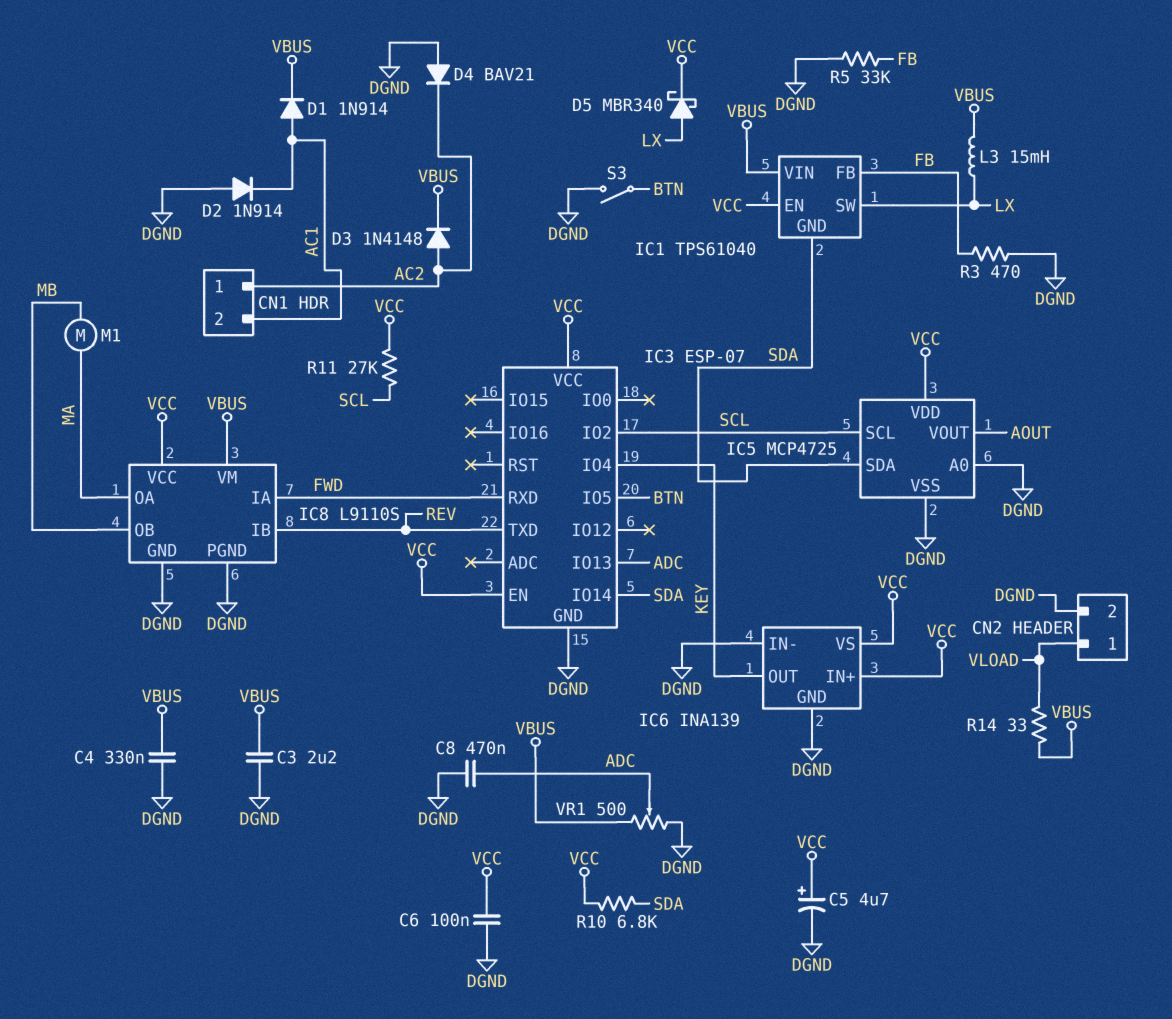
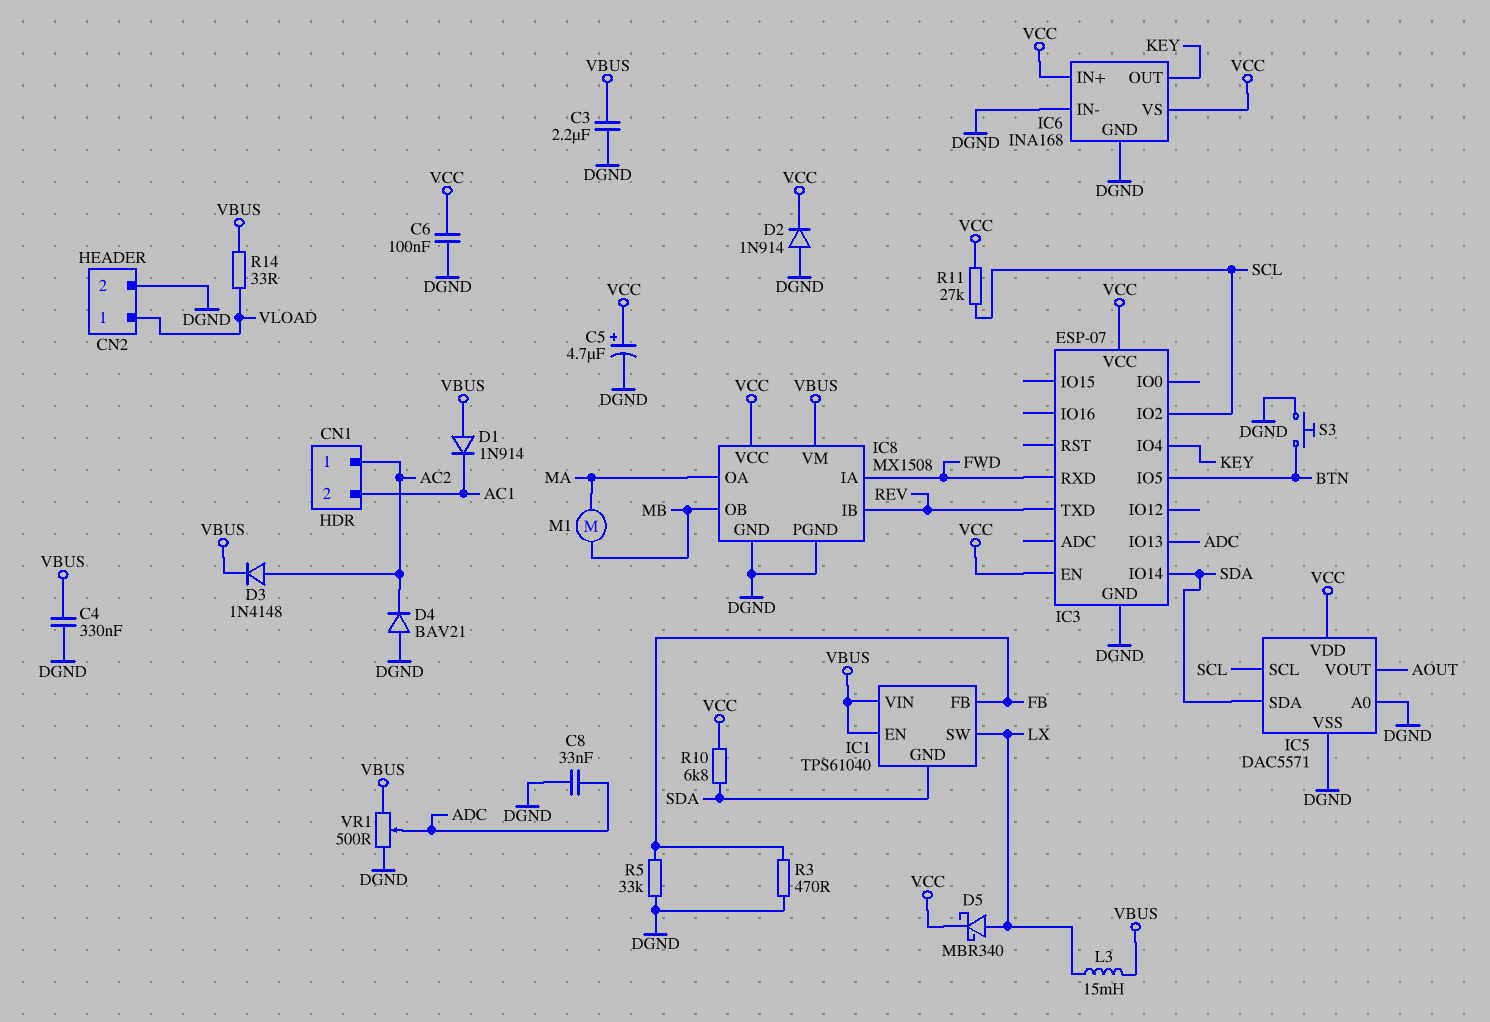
C8: 470nF (ADC, DGND) -> 33nF (ADC, DGND)
D1: diode 1N914 (A AC1, K VBUS) -> diode 1N914 (A VBUS, K AC1)
D2: diode 1N914 (A DGND, K AC1) -> diode 1N914 (A DGND, K VCC)
IC1 pin EN: VCC -> VBUS
IC5: MCP4725 -> DAC5571
IC6: INA139 -> INA168
IC8: L9110S -> MX1508
S3: switch (BTN, DGND) -> button (BTN, DGND)

